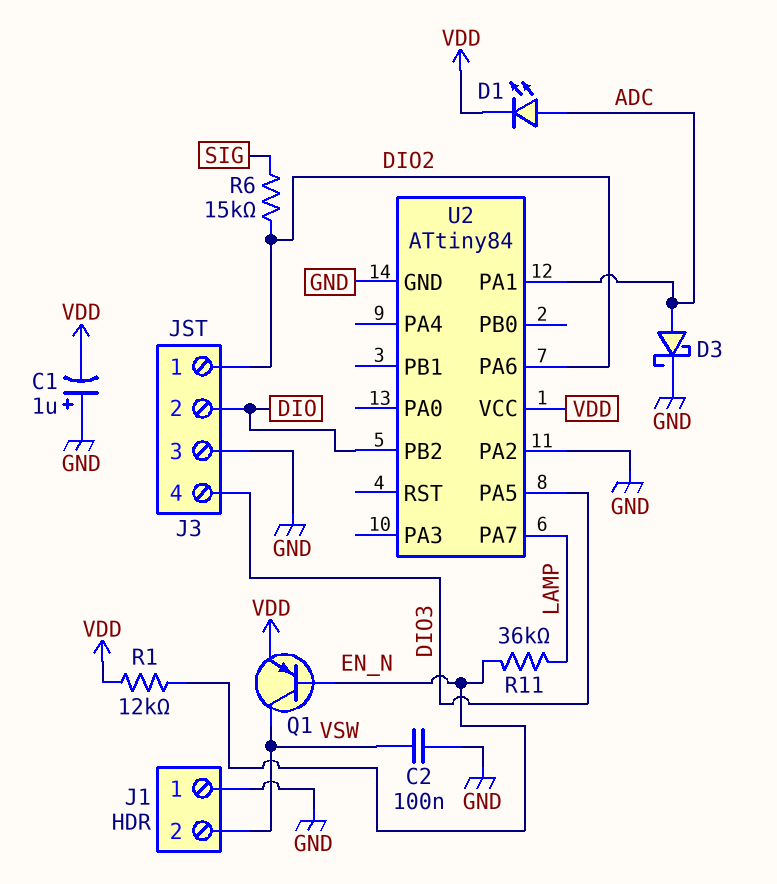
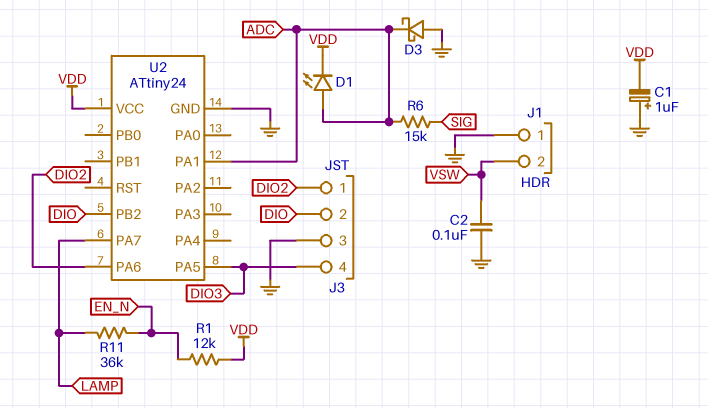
D3: schottky (A ADC, K GND) -> schottky (A GND, K ADC)
Q1: PNP (B EN_N, C VSW, E VDD) -> none
R6: 15k (DIO2, SIG) -> 15k (ADC, SIG)
U2: ATtiny84 -> ATtiny24
U2 pin PA2: GND -> none

